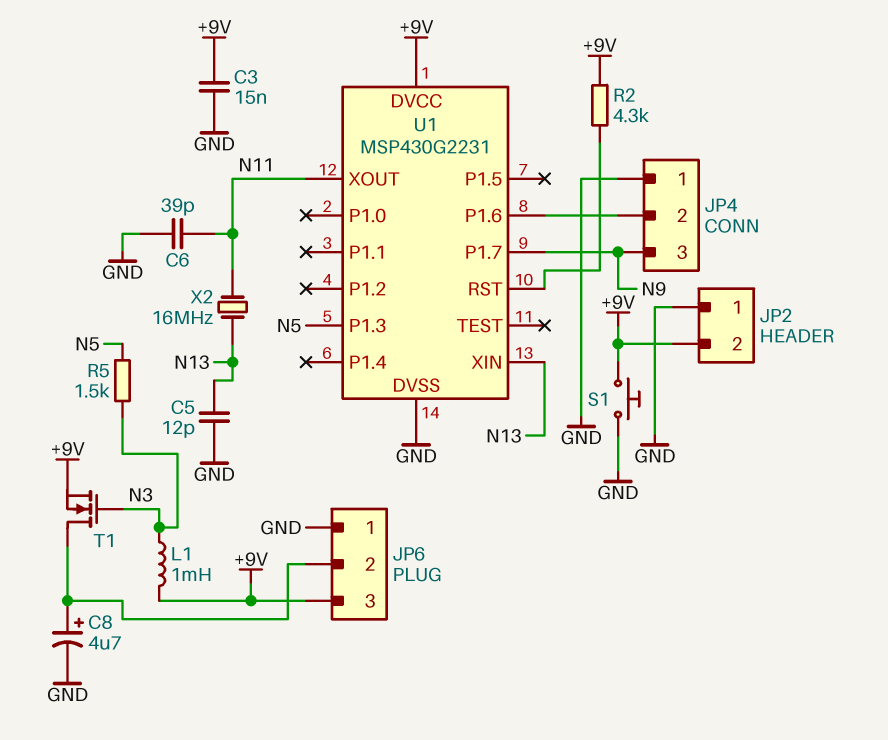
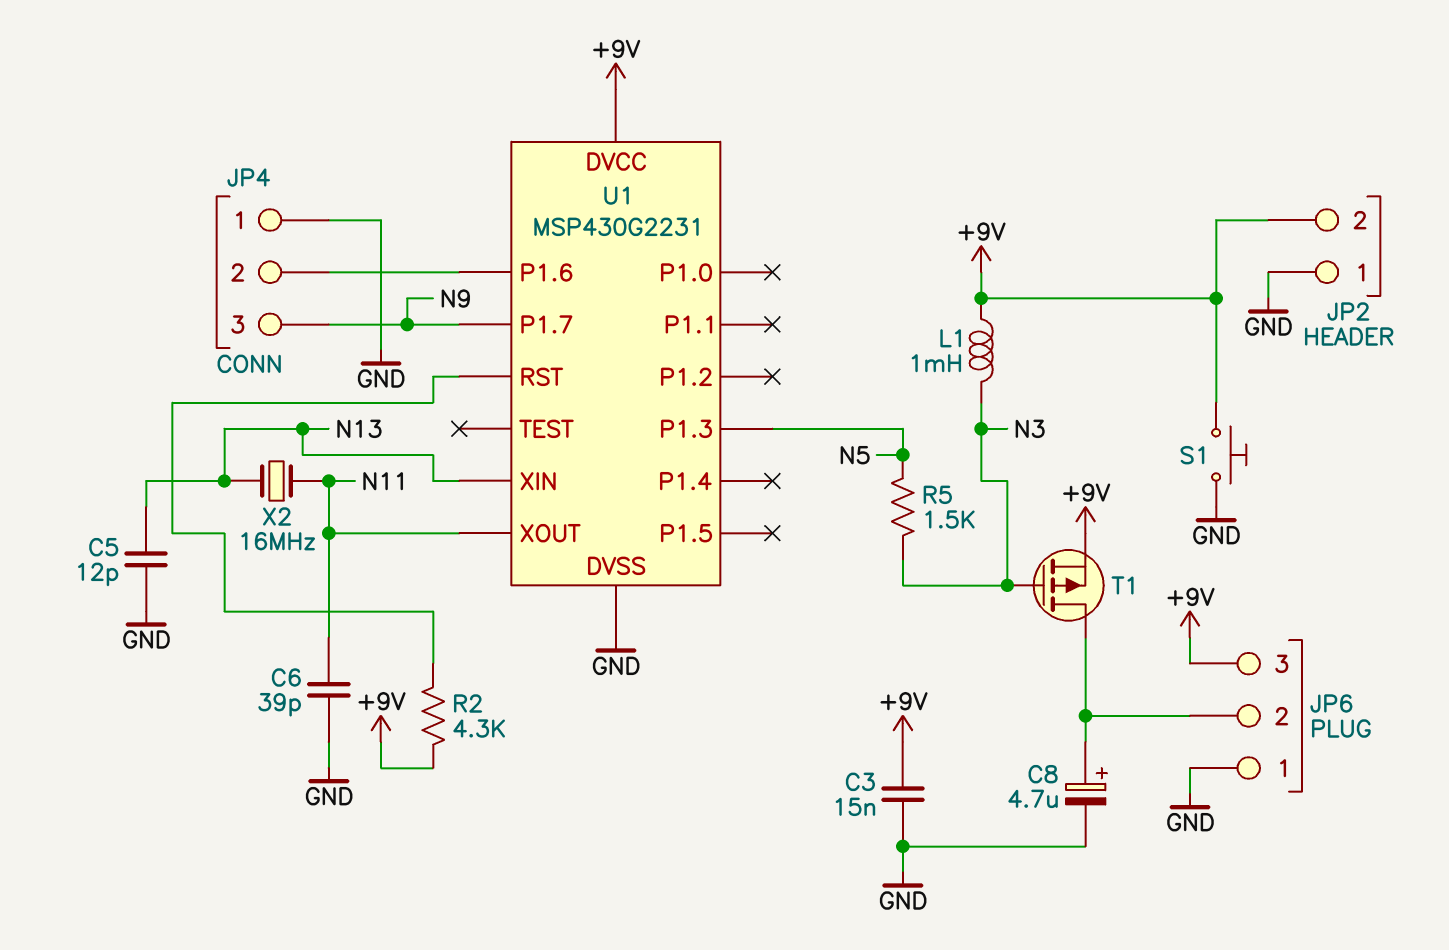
T1: NMOS (G N3, D JP6/2, S +9V) -> PMOS (G N3, D JP6/2, S +9V)

